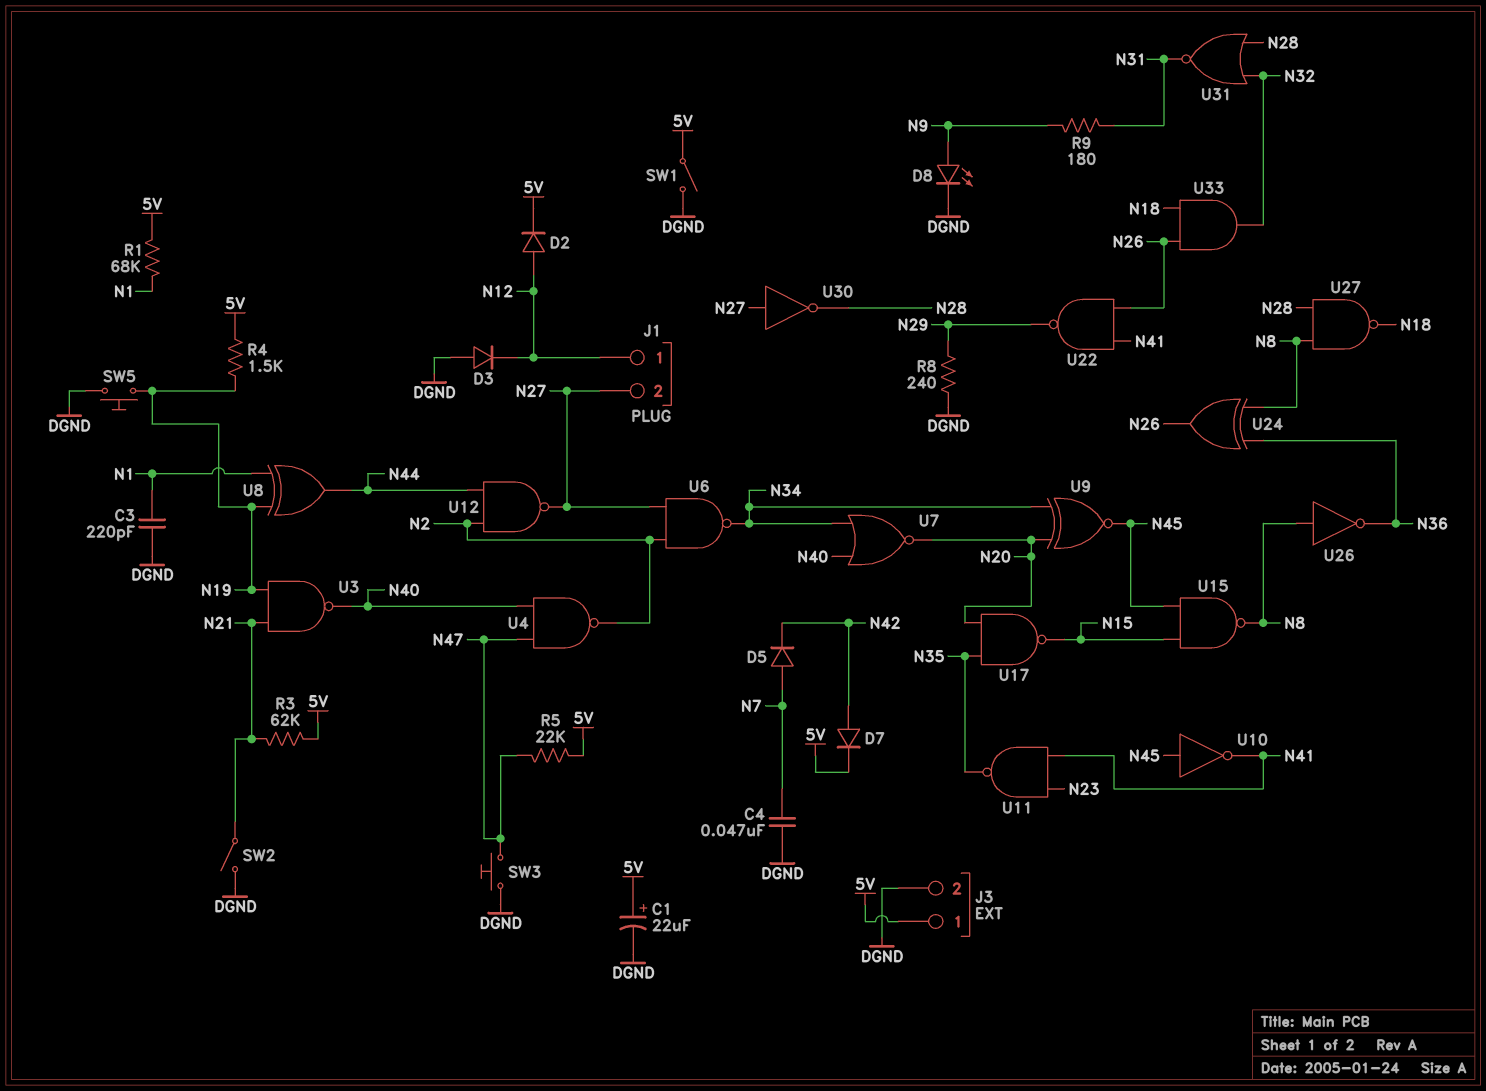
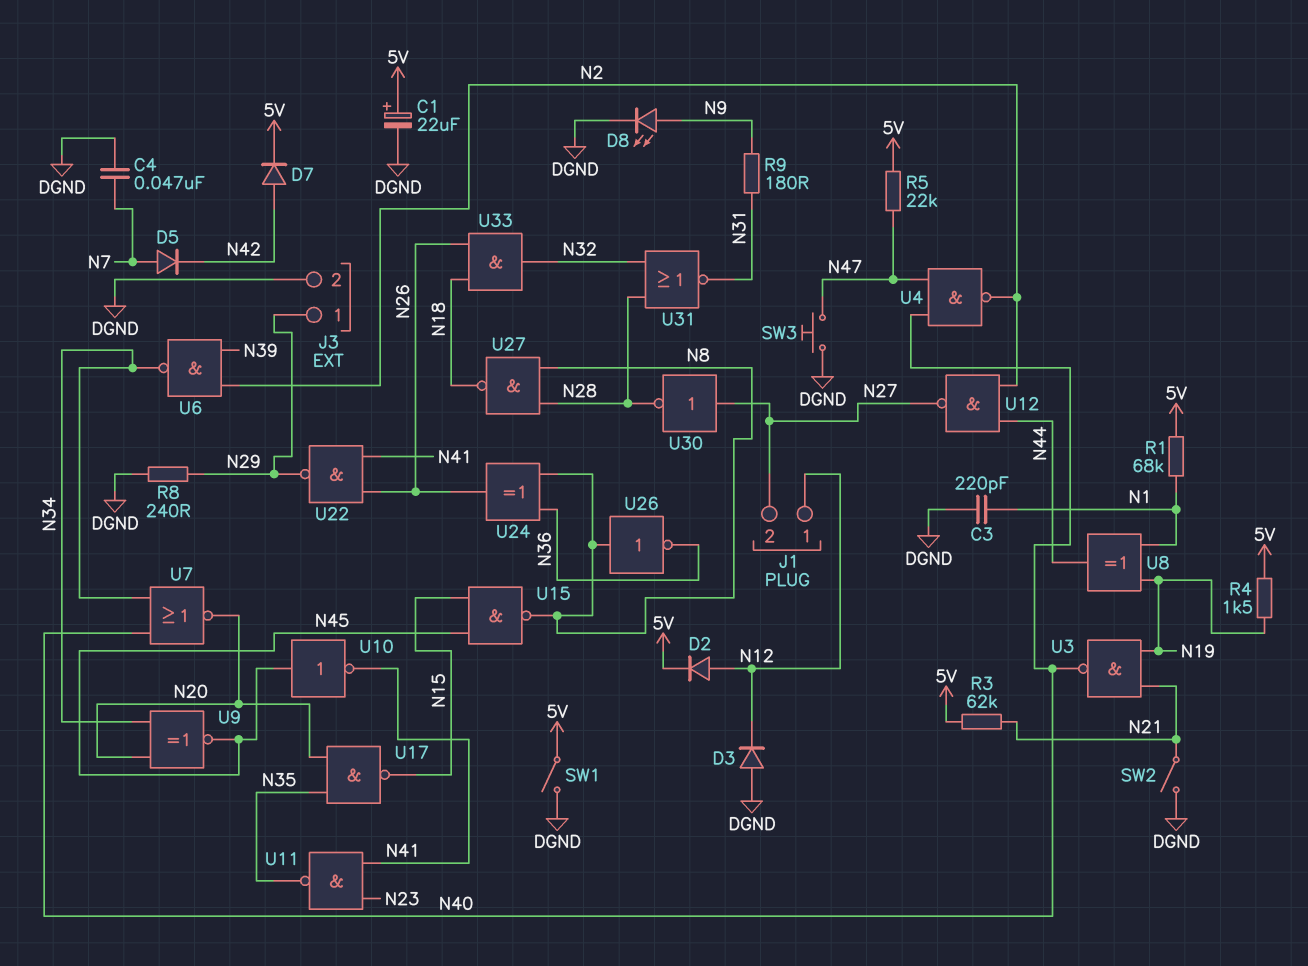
J3 pin 1: 5V -> N29
SW5: button (DGND, N19) -> none
U6: NAND (in N2, in N27, out N34) -> NAND (in N2, in N39, out N34)

